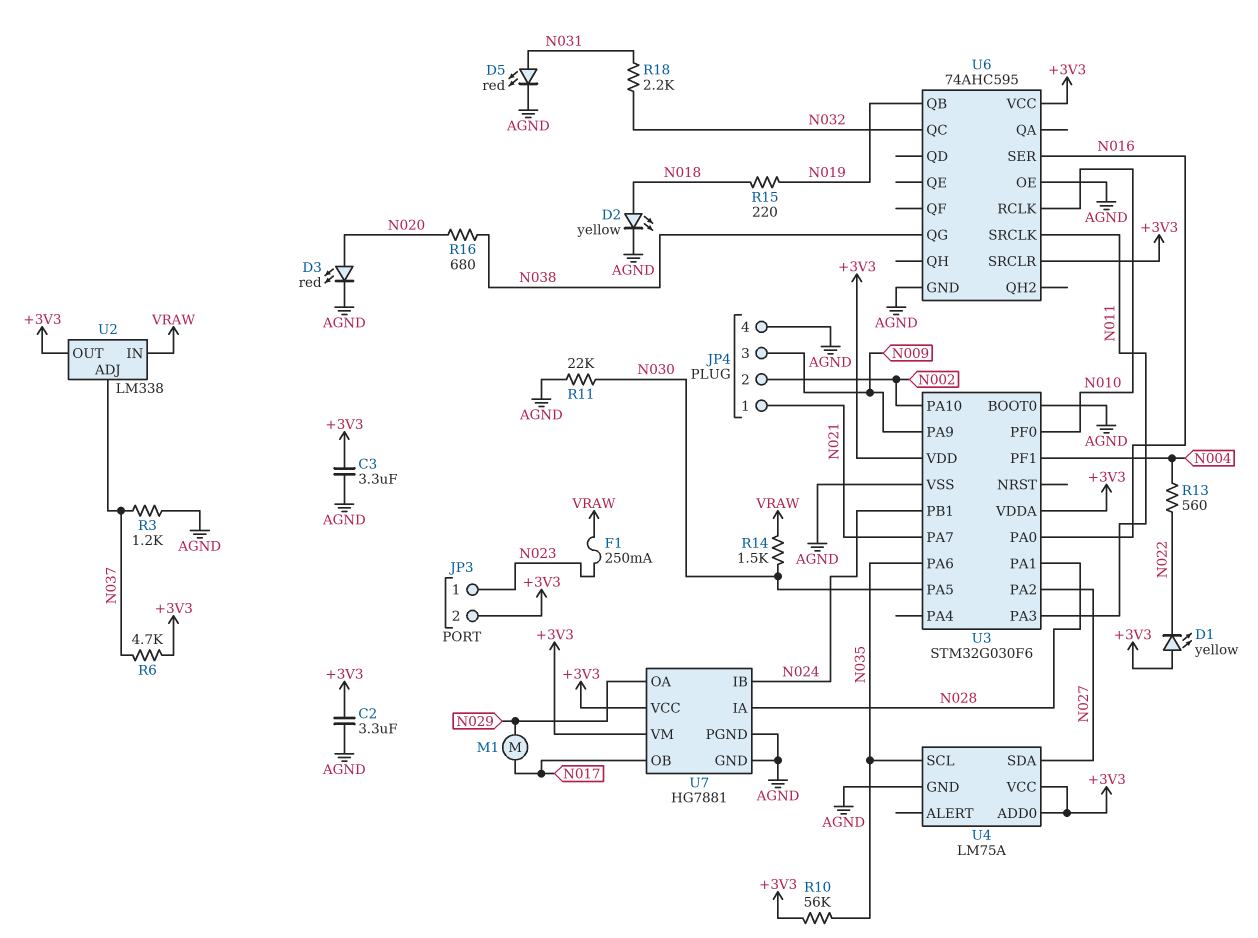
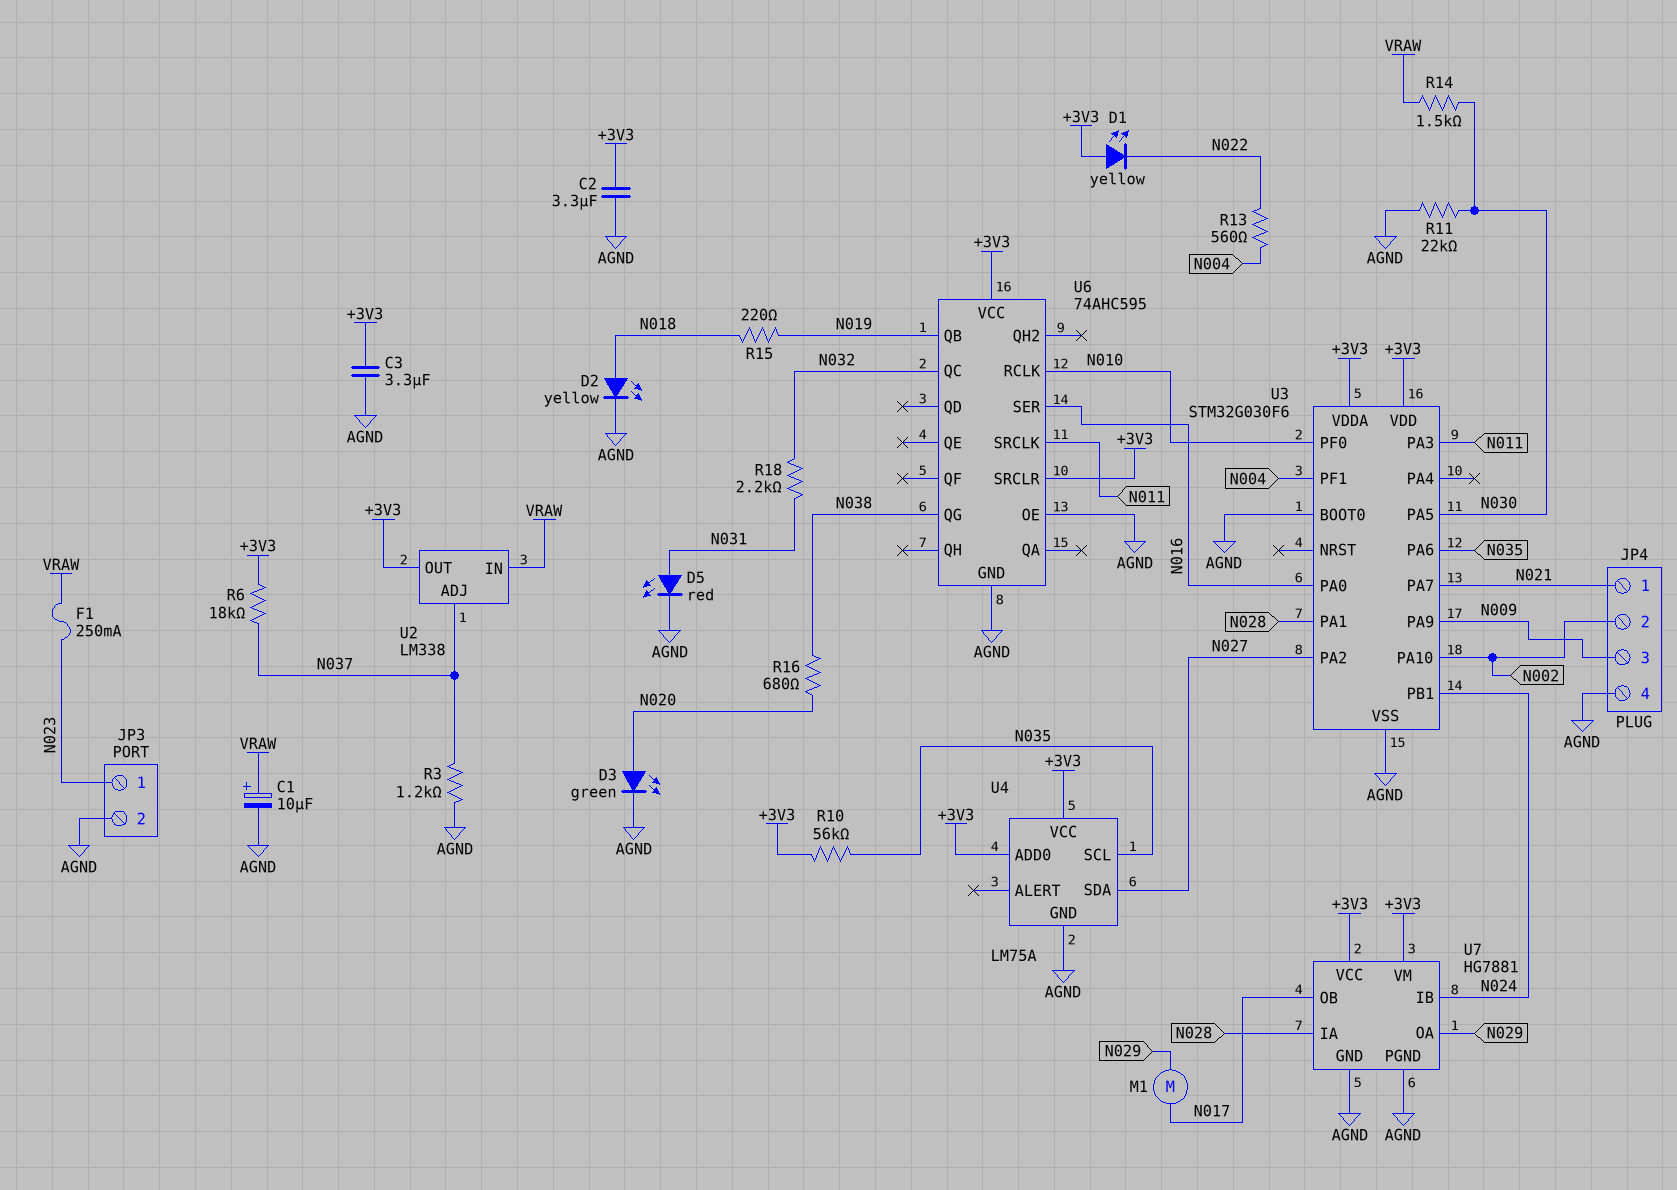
C1: none -> 10uF (plus VRAW, minus AGND)
D3: LED red (A N020, K AGND) -> LED green (A N020, K AGND)
JP3 pin 2: +3V3 -> AGND
R6: 4.7k (+3V3, N037) -> 18k (+3V3, N037)

